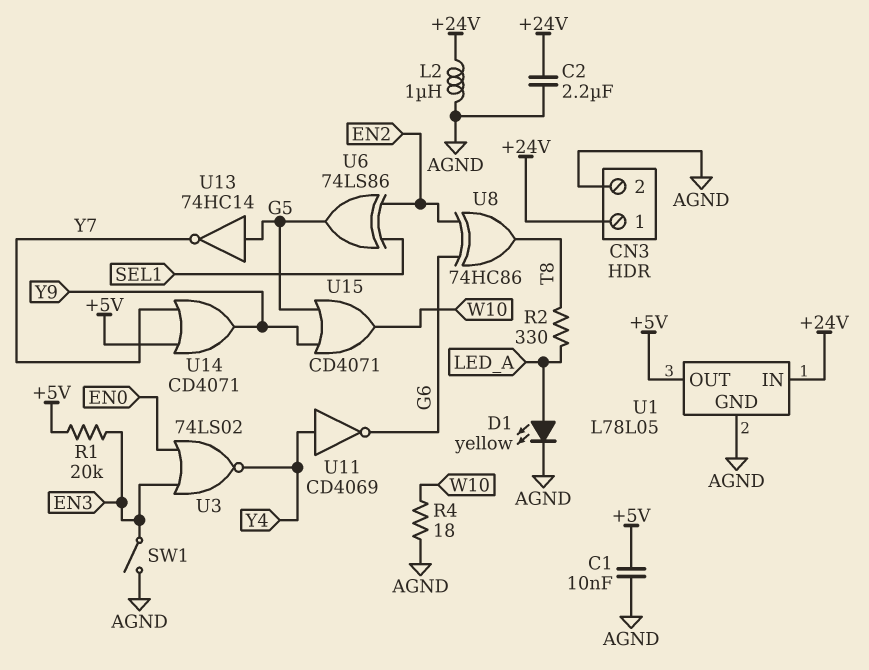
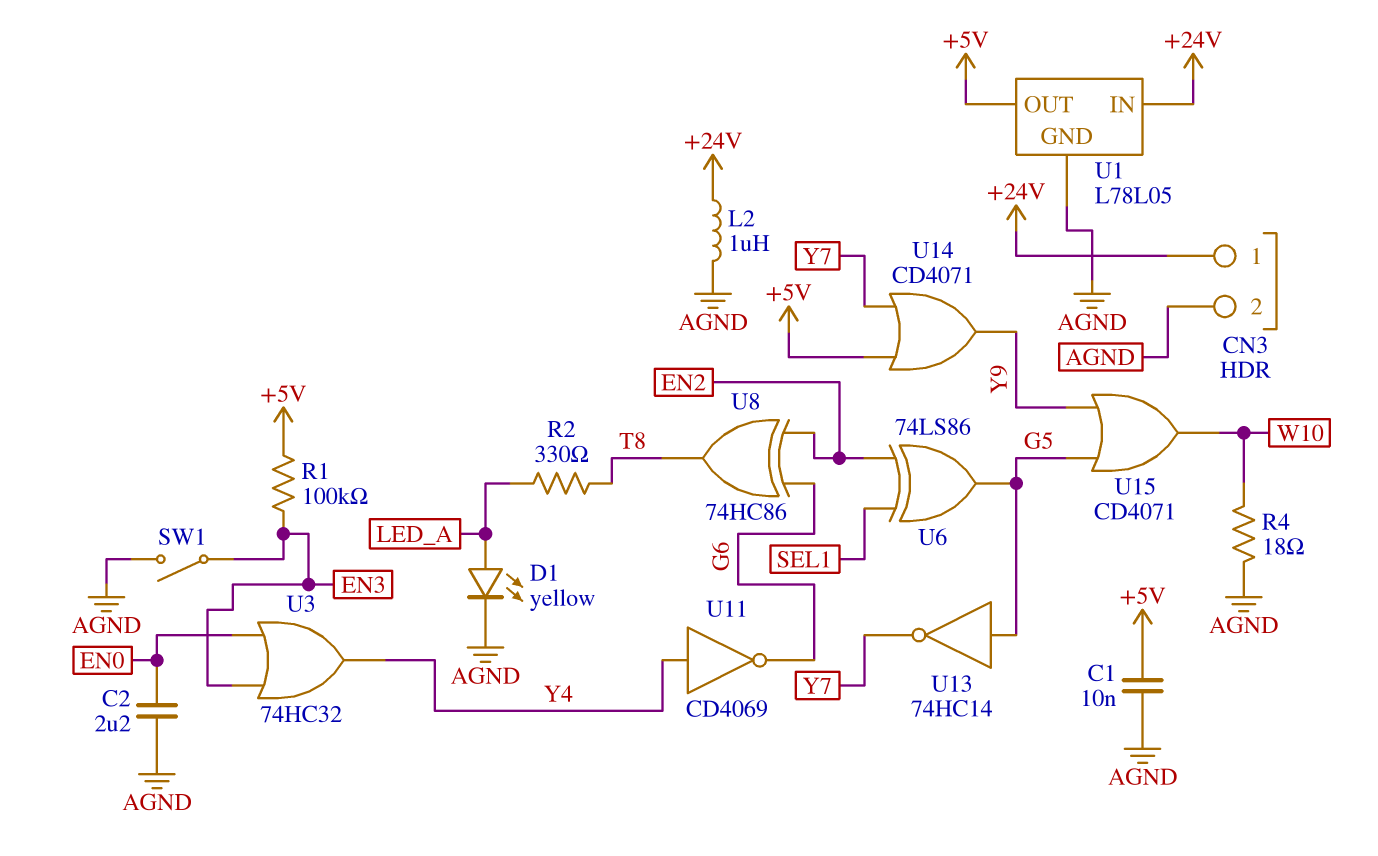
C2: 2.2uF (+24V, AGND) -> 2.2uF (AGND, EN0)
R1: 20k (+5V, EN3) -> 100k (+5V, EN3)
U3: NOR 74LS02 (in EN0, in EN3, out Y4) -> OR 74HC32 (in EN0, in EN3, out Y4)

